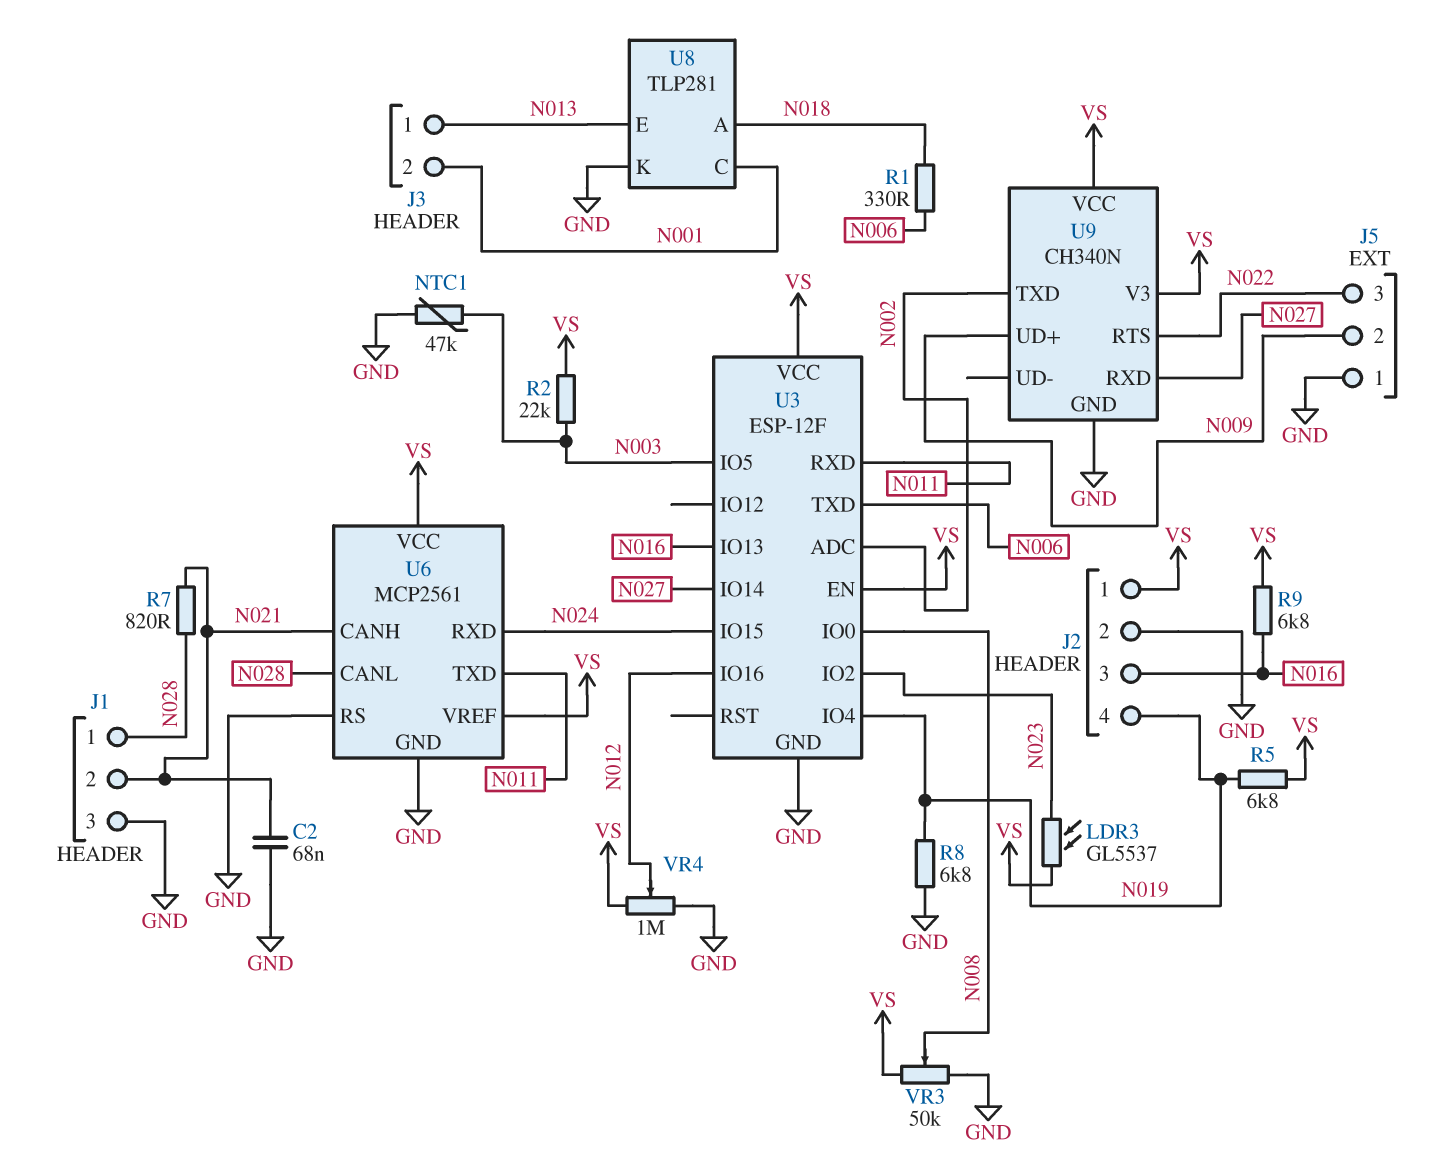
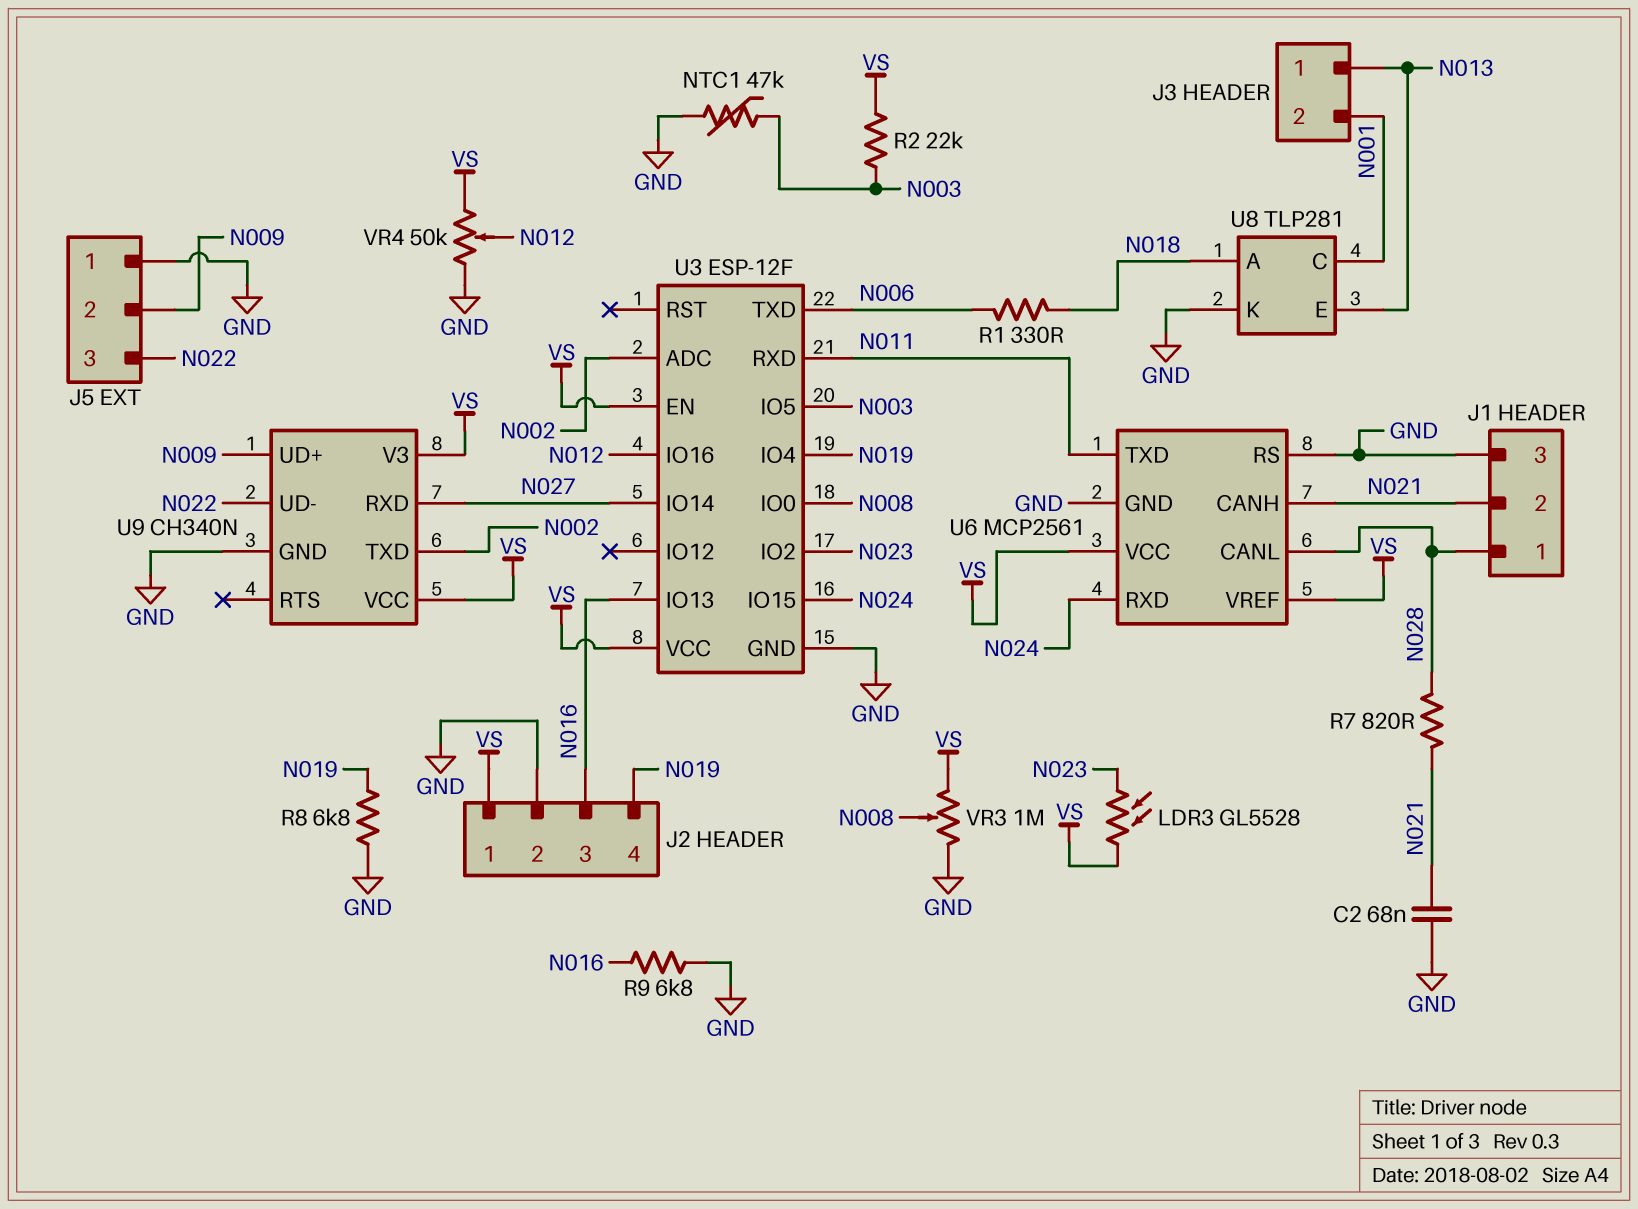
LDR3: GL5537 (N023, VS) -> GL5528 (N023, VS)
R5: 6.8k (N019, VS) -> none
R9: 6.8k (N016, VS) -> 6.8k (GND, N016)
U9 pin RTS: N022 -> none
U9 pin UD-: none -> N022
VR3: 50k (GND, VS, wiper N008) -> 1M (GND, VS, wiper N008)
VR4: 1M (GND, VS, wiper N012) -> 50k (GND, VS, wiper N012)

